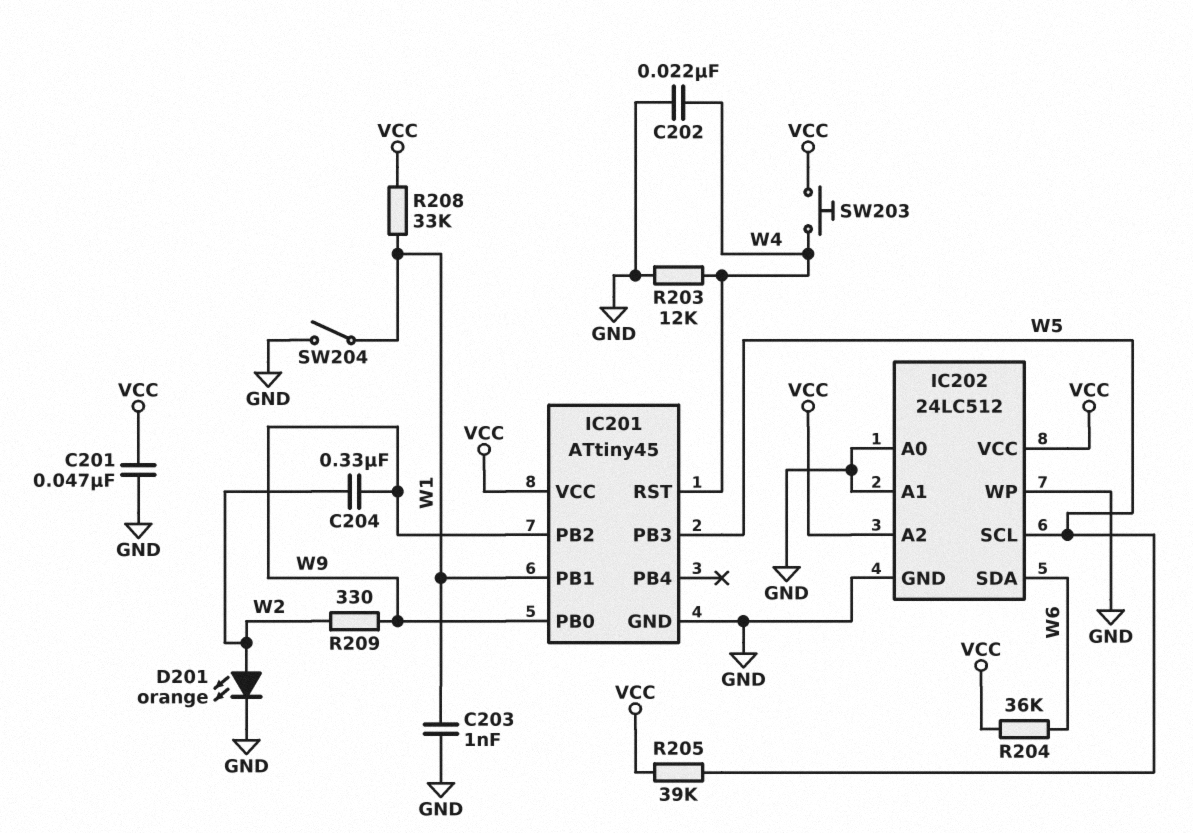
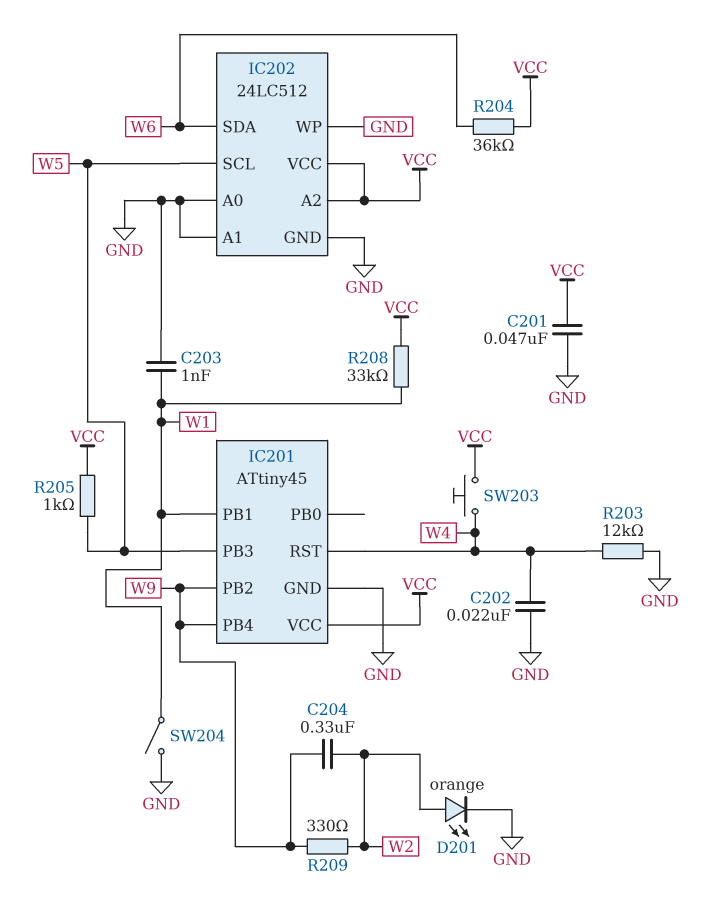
IC201 pin PB0: W9 -> none
IC201 pin PB4: none -> W9
R205: 39k (VCC, W5) -> 1k (VCC, W5)

